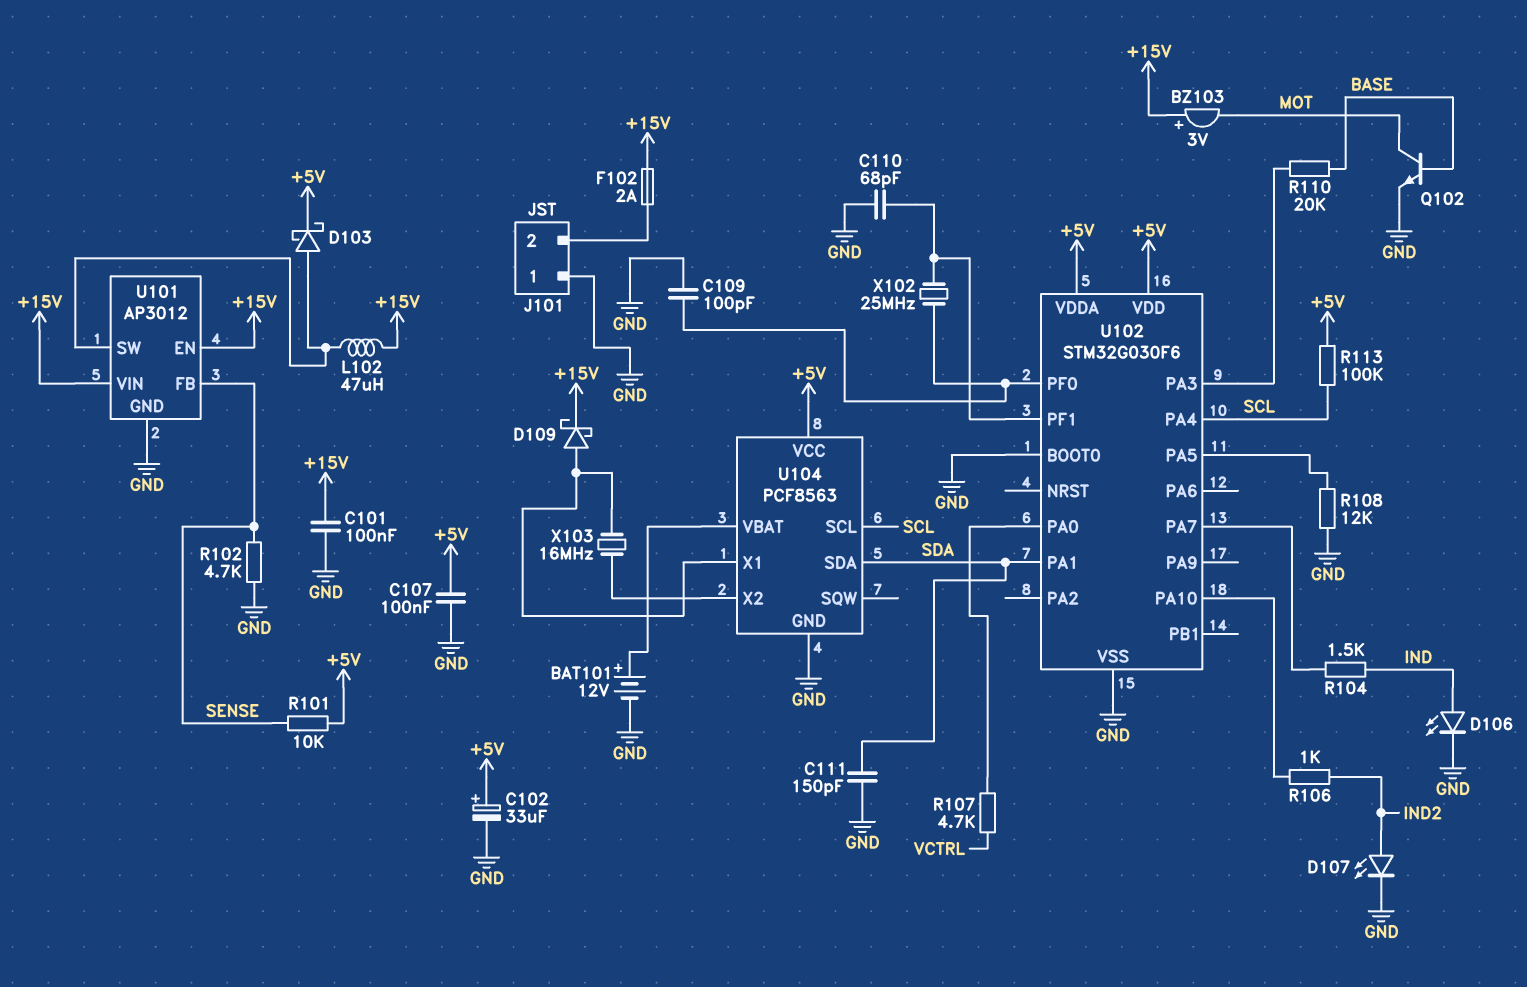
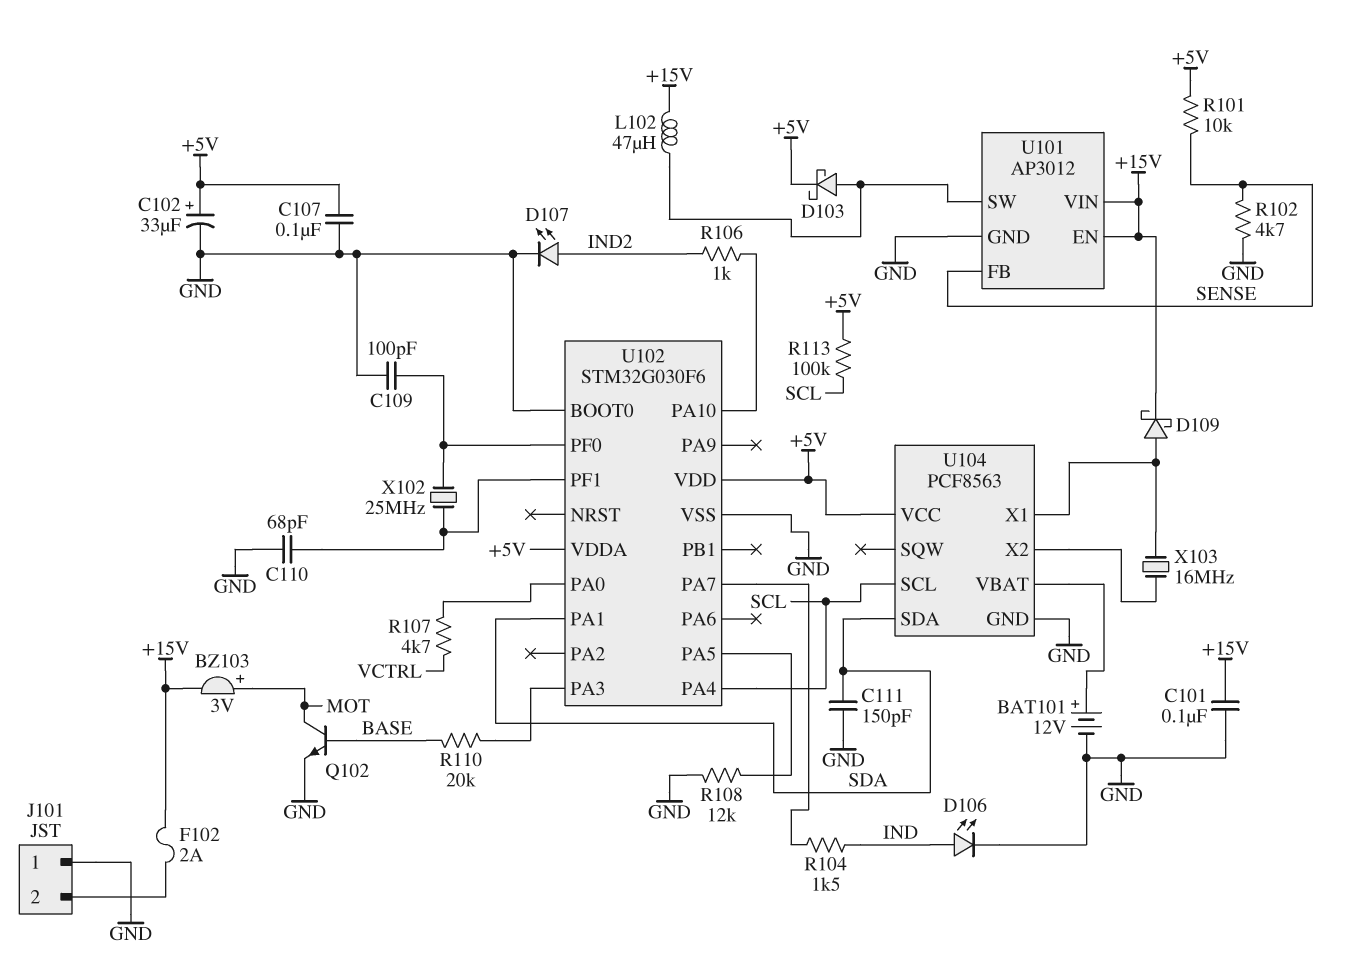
BZ103: buzzer 3V (plus +15V, minus MOT) -> buzzer 3V (plus MOT, minus +15V)

